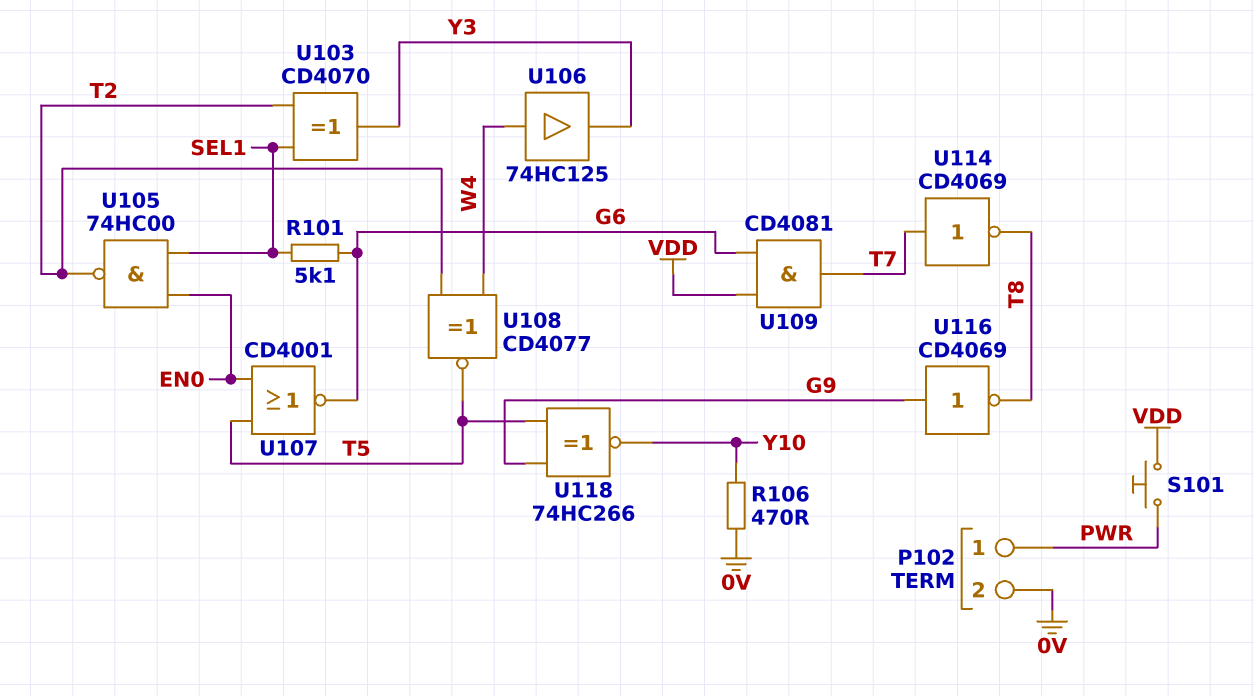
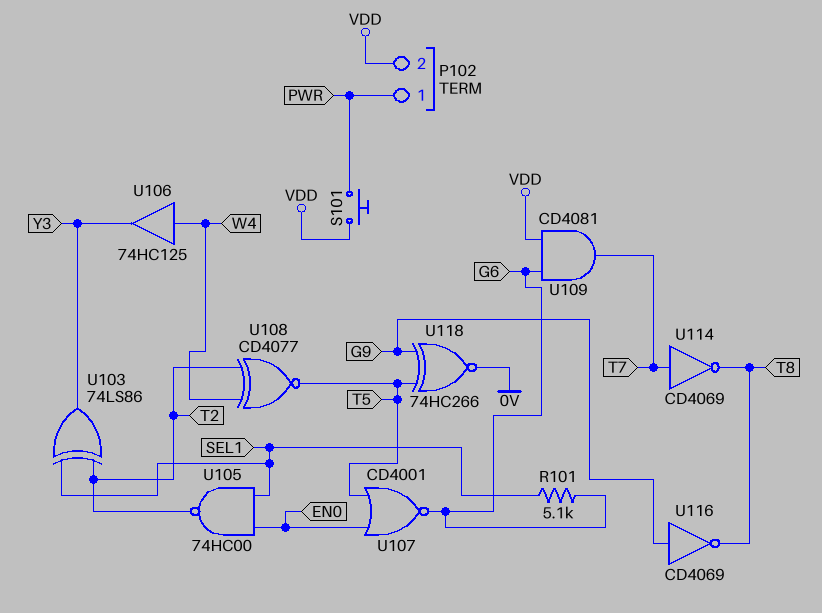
P102 pin 2: 0V -> VDD
R106: 470 (0V, Y10) -> none
U103: XOR CD4070 (in SEL1, in T2, out Y3) -> XOR 74LS86 (in SEL1, in T2, out Y3)
U118: XNOR 74HC266 (in G9, in T5, out Y10) -> XNOR 74HC266 (in G9, in T5, out 0V)

